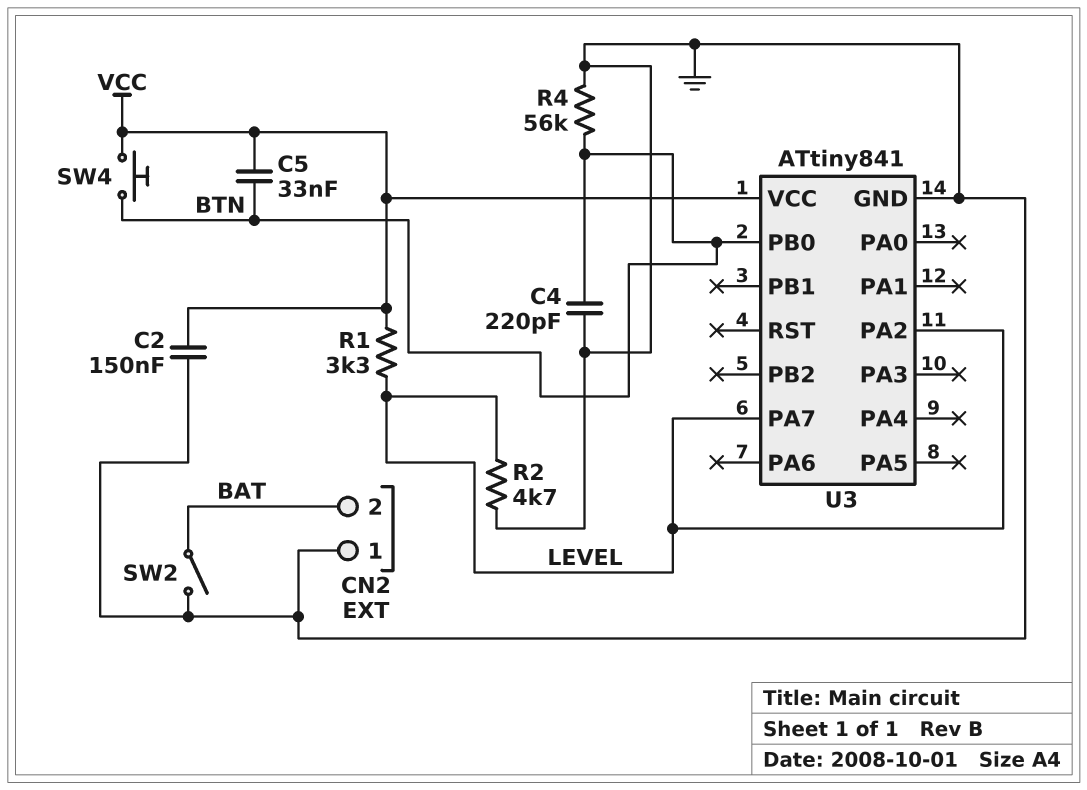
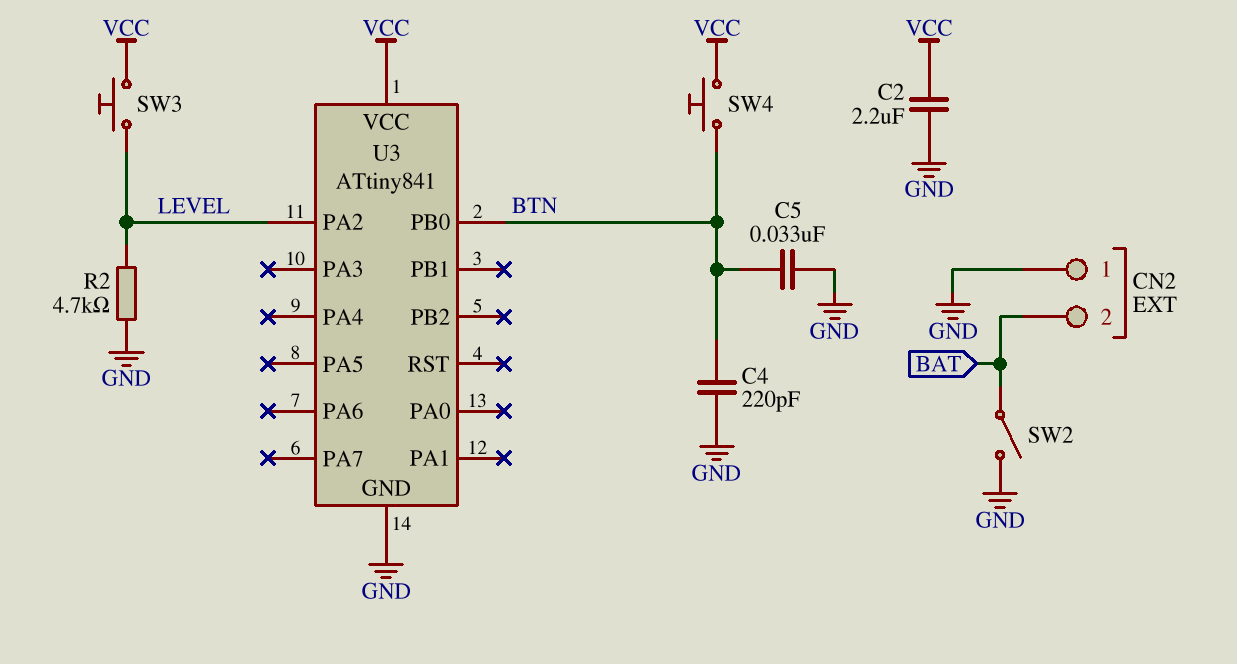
C2: 150nF (GND, VCC) -> 2.2uF (GND, VCC)
C5: 33nF (BTN, VCC) -> 33nF (BTN, GND)
R1: 3.3k (LEVEL, VCC) -> none
R4: 56k (BTN, GND) -> none
SW3: none -> button (LEVEL, VCC)
U3 pin PA7: LEVEL -> none

